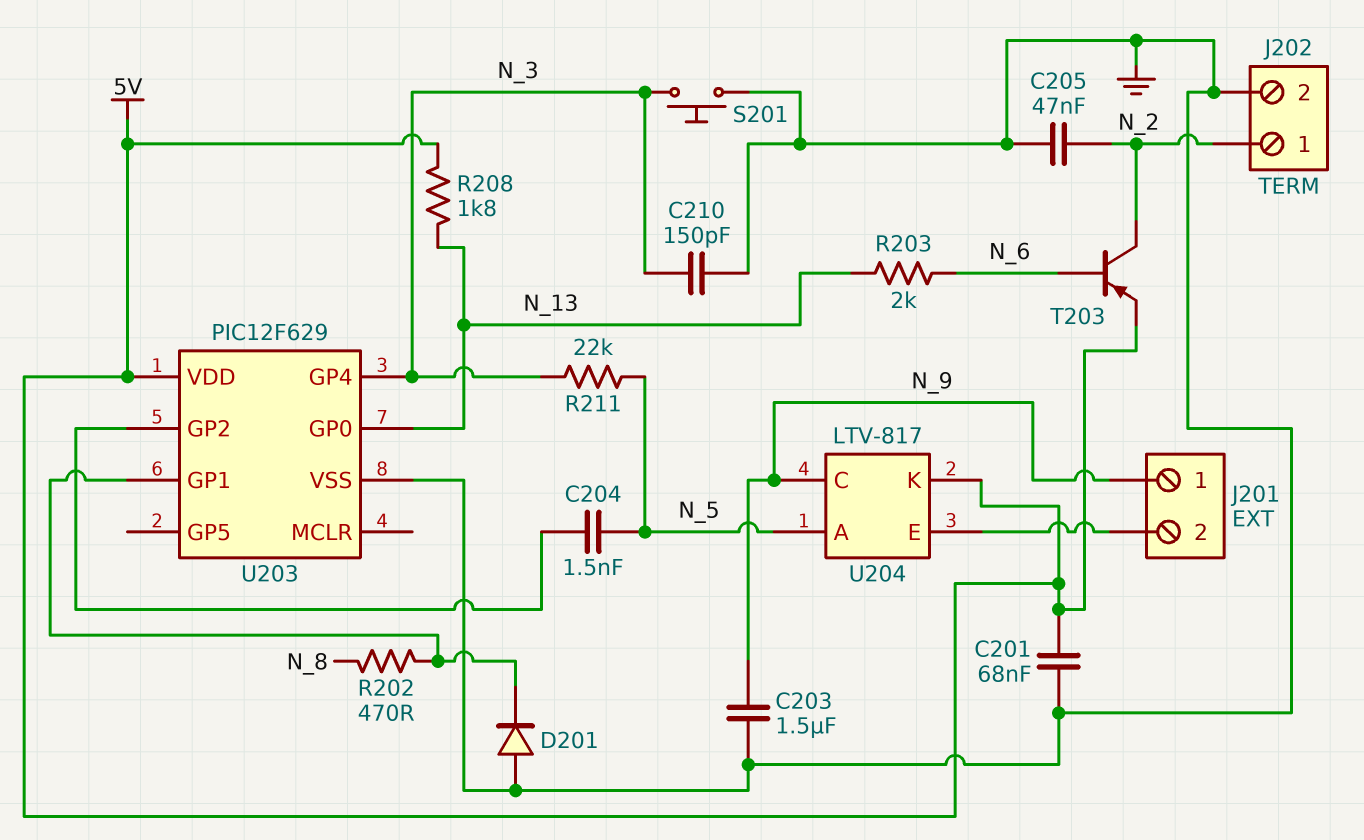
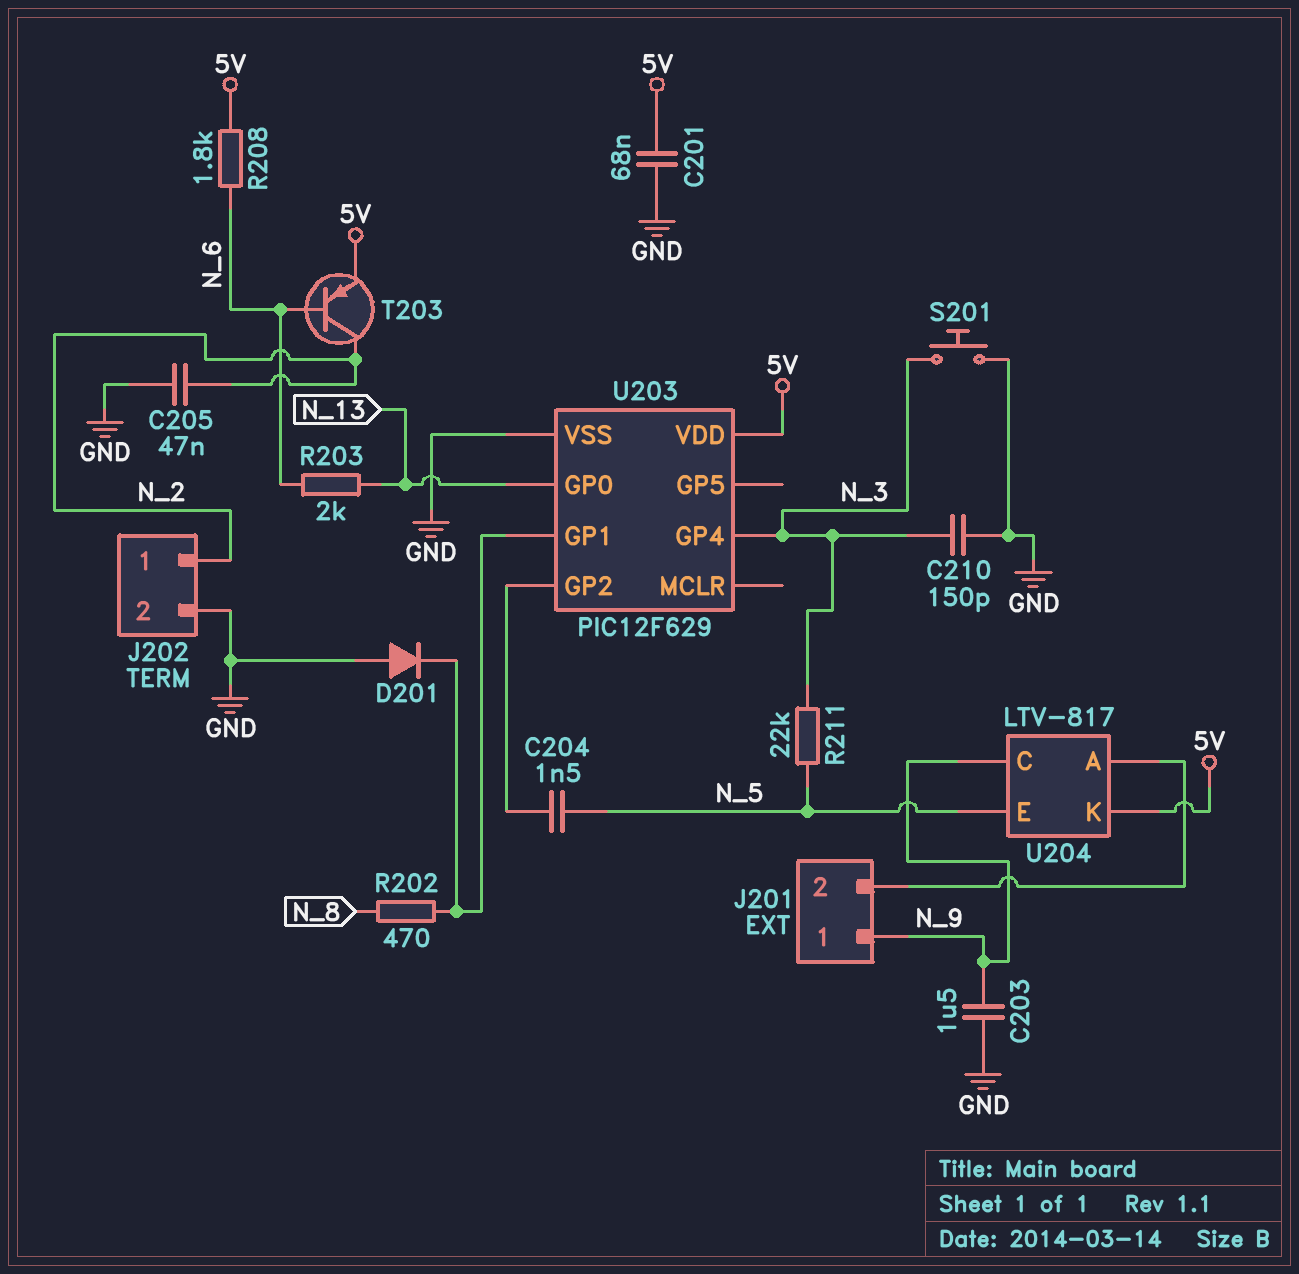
R208: 1.8k (5V, N_13) -> 1.8k (5V, N_6)
U204 pin A: N_5 -> J201/2
U204 pin E: J201/2 -> N_5

